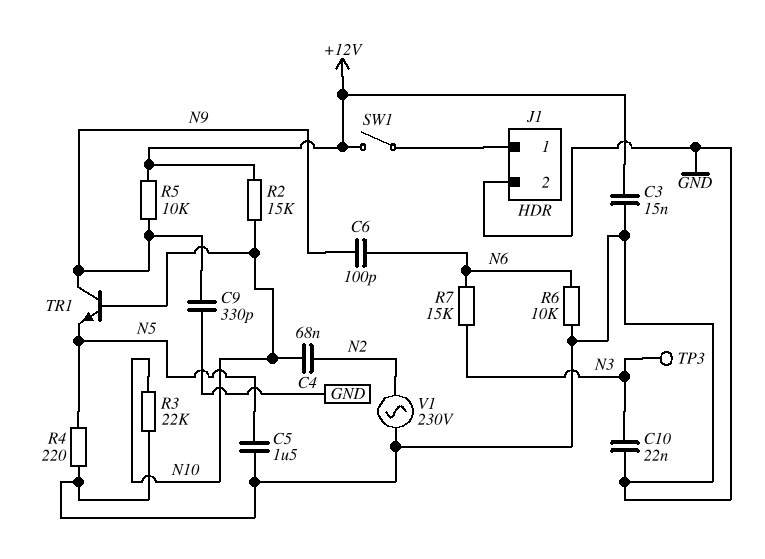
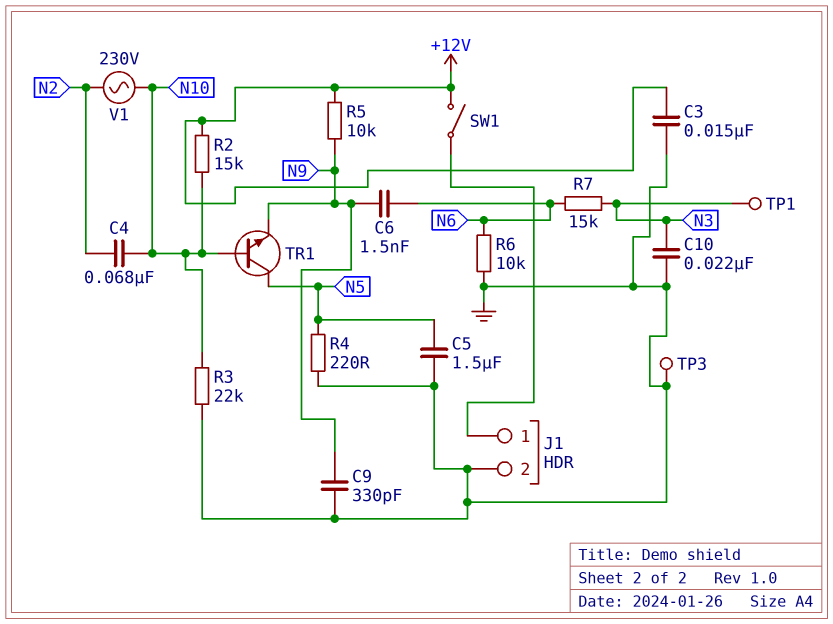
C6: 100pF (N6, N9) -> 1.5nF (N6, N9)
TP1: none -> test point (N3)
TP3: test point (N3) -> test point (GND)
TR1: NPN (B N10, C N9, E N5) -> NPN (B N10, C N5, E N9)
V1: AC 230V (GND, N2) -> AC 230V (N2, N10)

